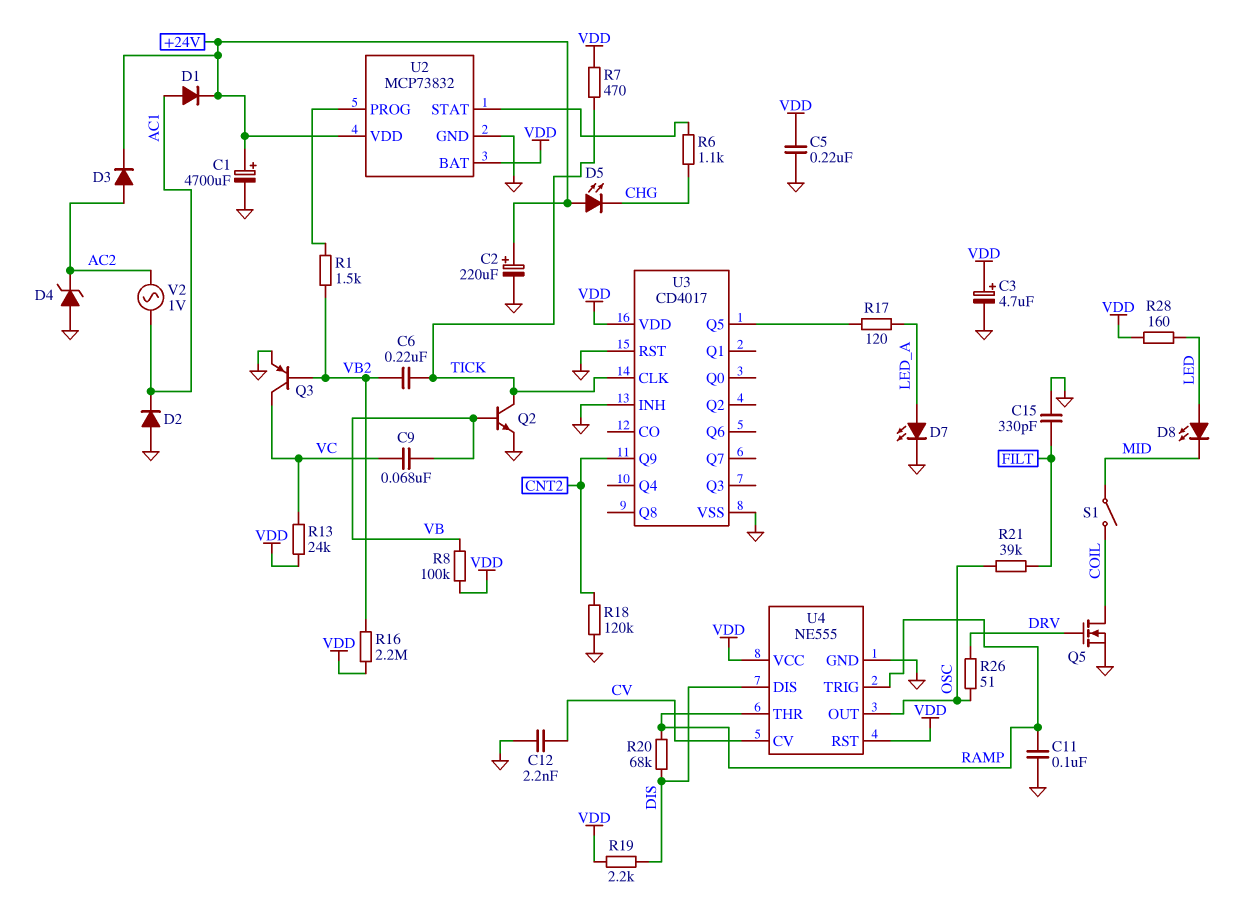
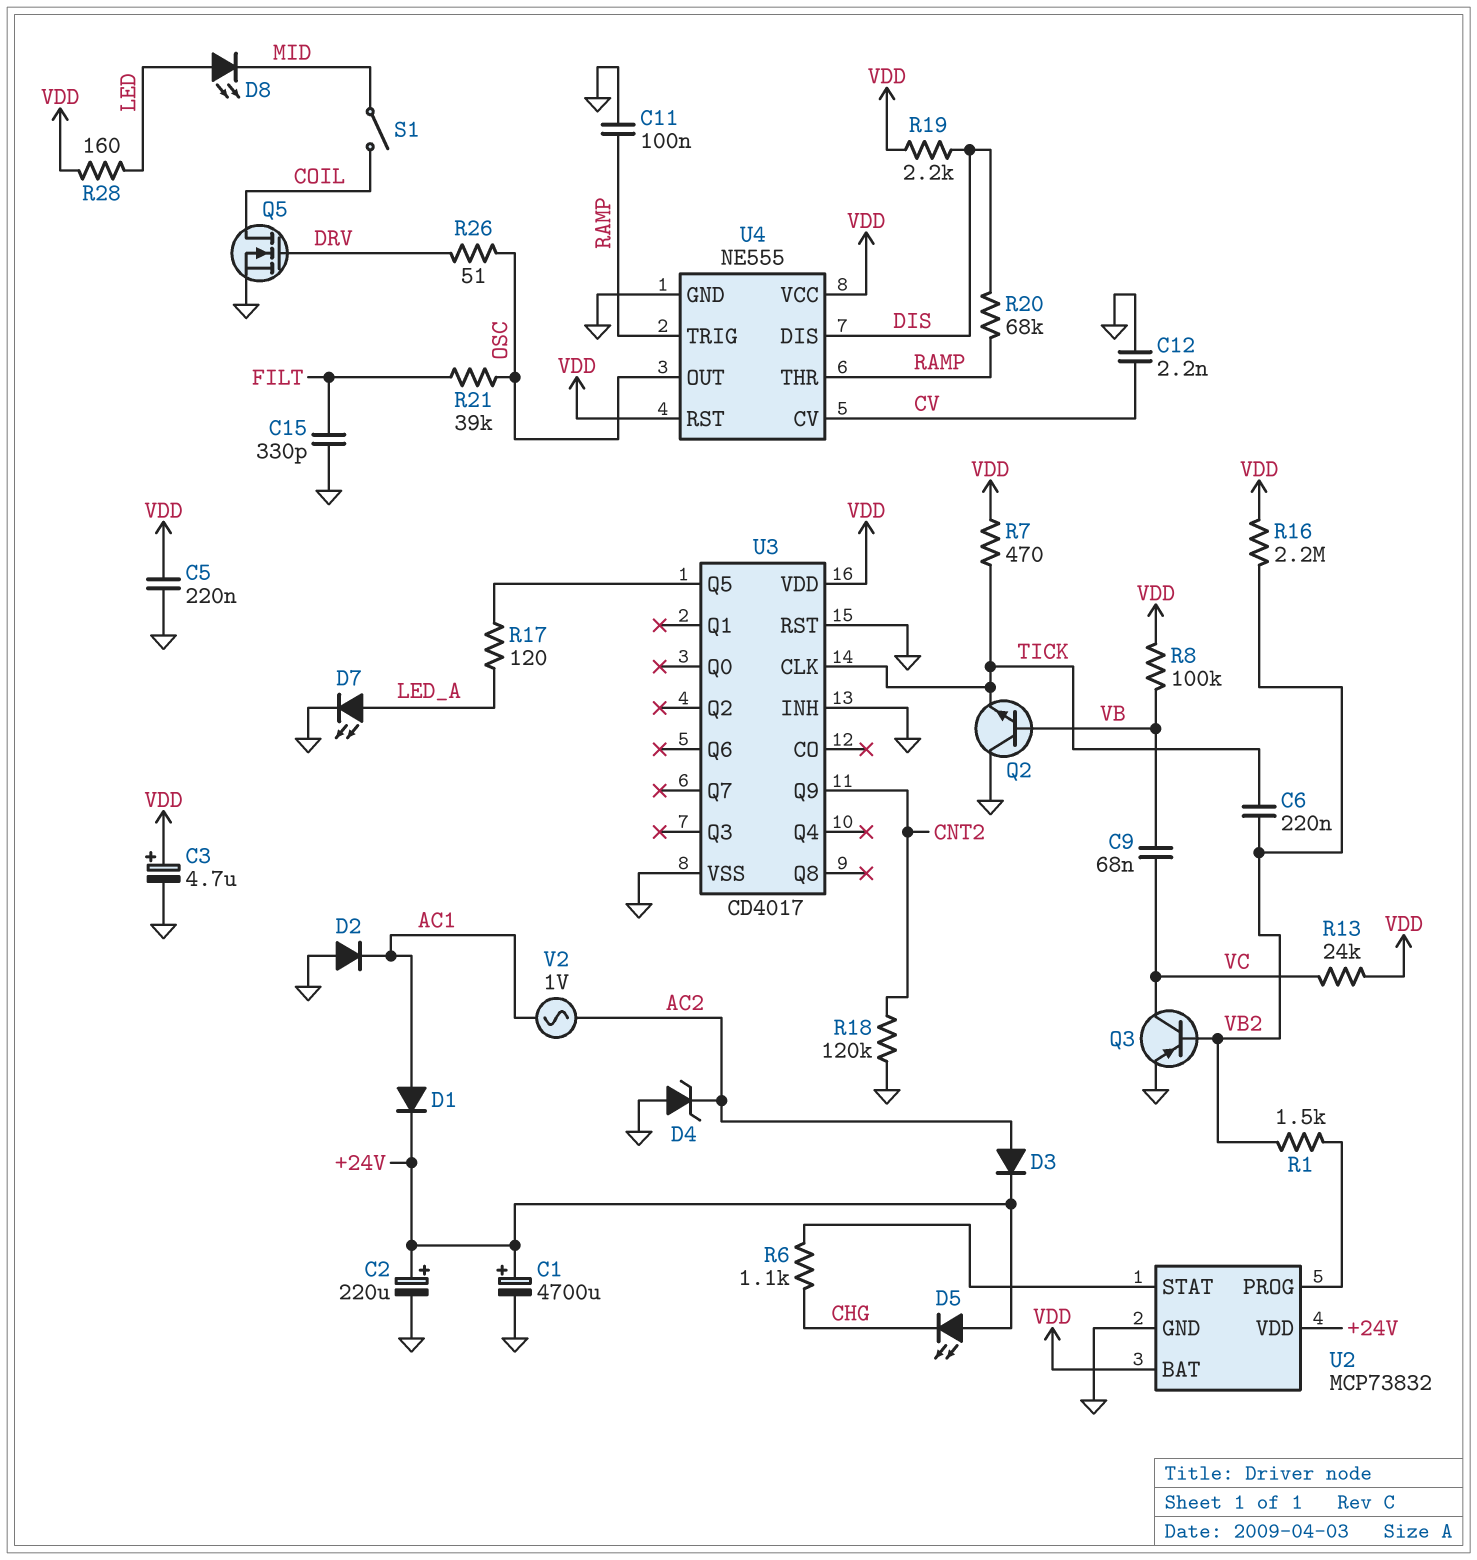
Q2: NPN (B VB, C TICK, E GND) -> NPN (B VB, C GND, E TICK)

